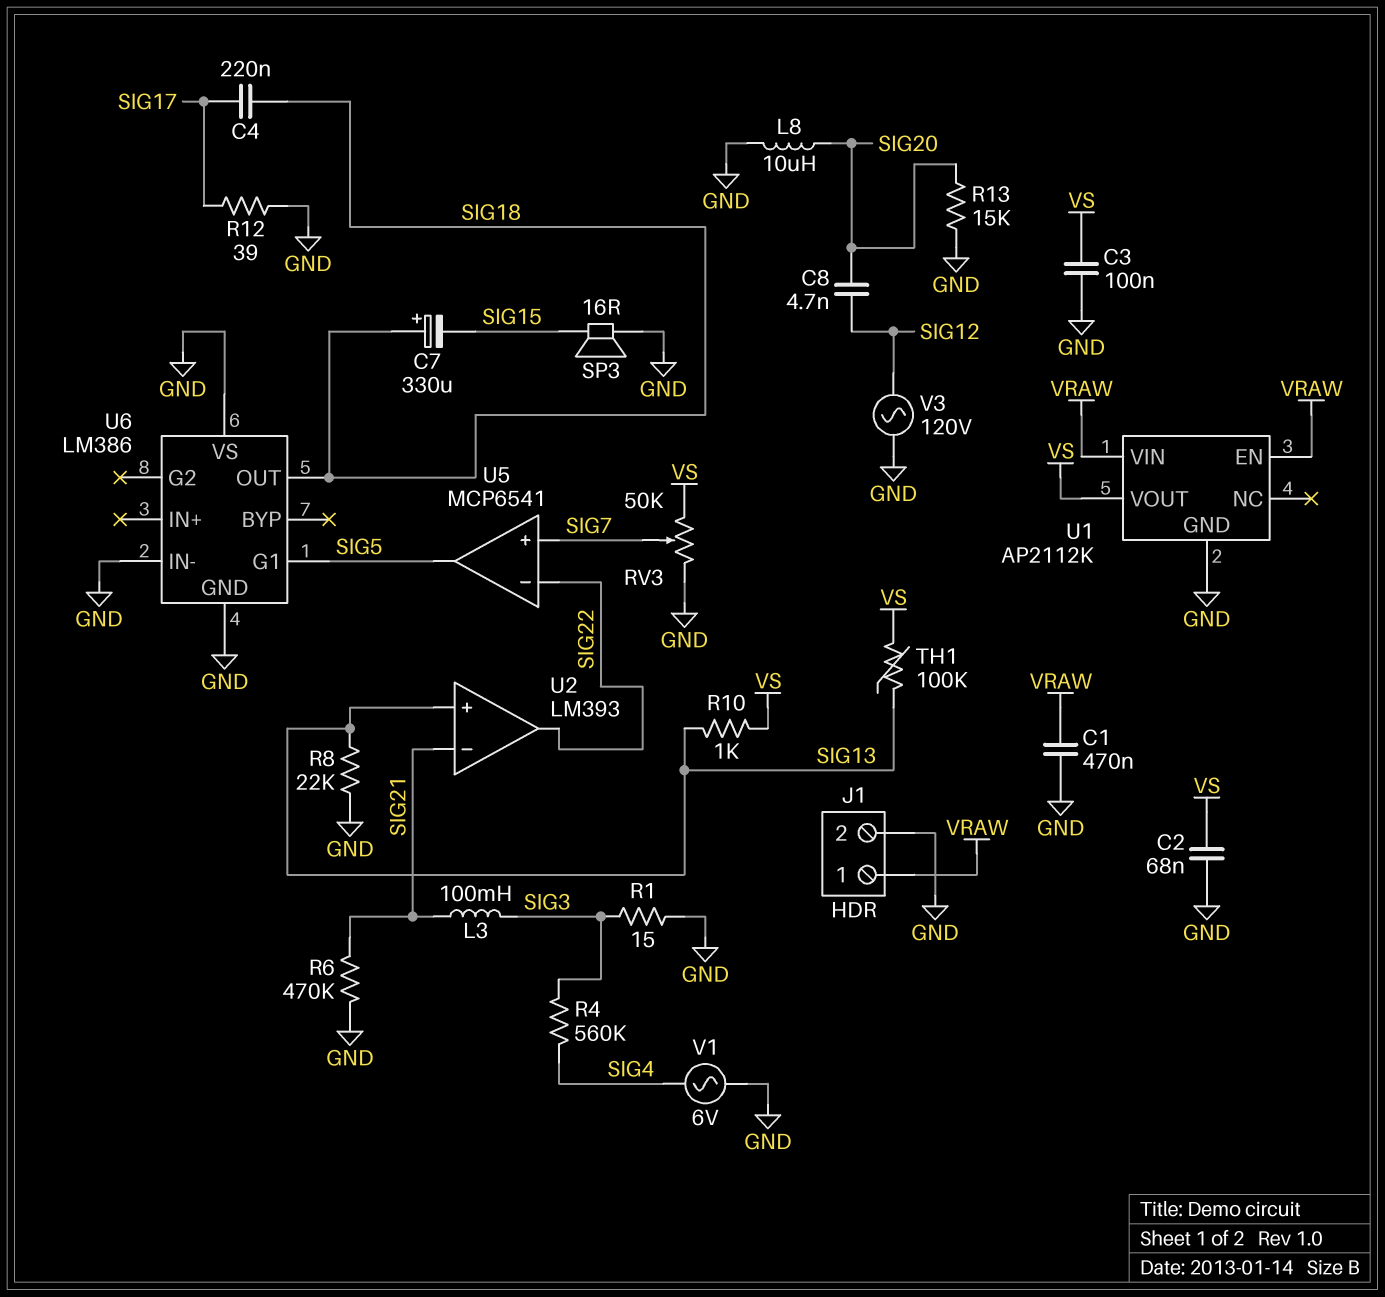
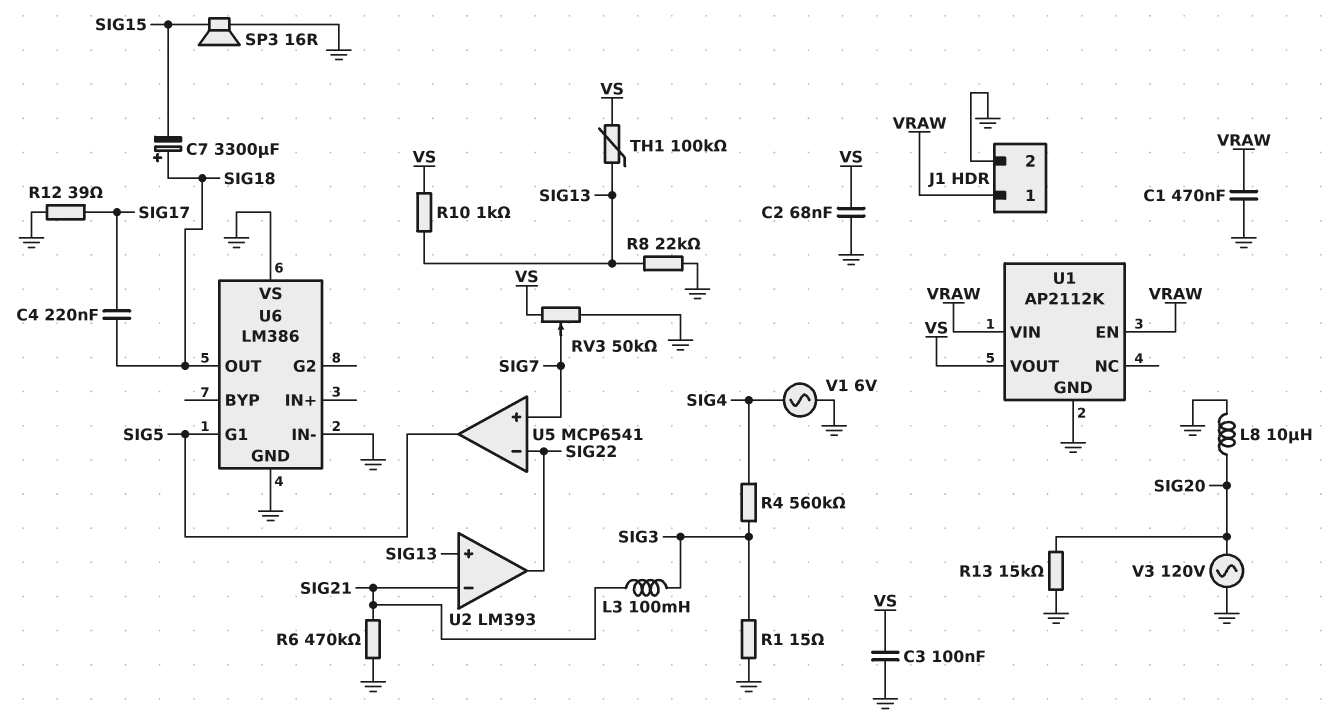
C7: 330uF (plus SIG18, minus SIG15) -> 3300uF (plus SIG18, minus SIG15)
C8: 4.7nF (SIG12, SIG20) -> none
V3: AC 120V (GND, SIG12) -> AC 120V (GND, SIG20)

